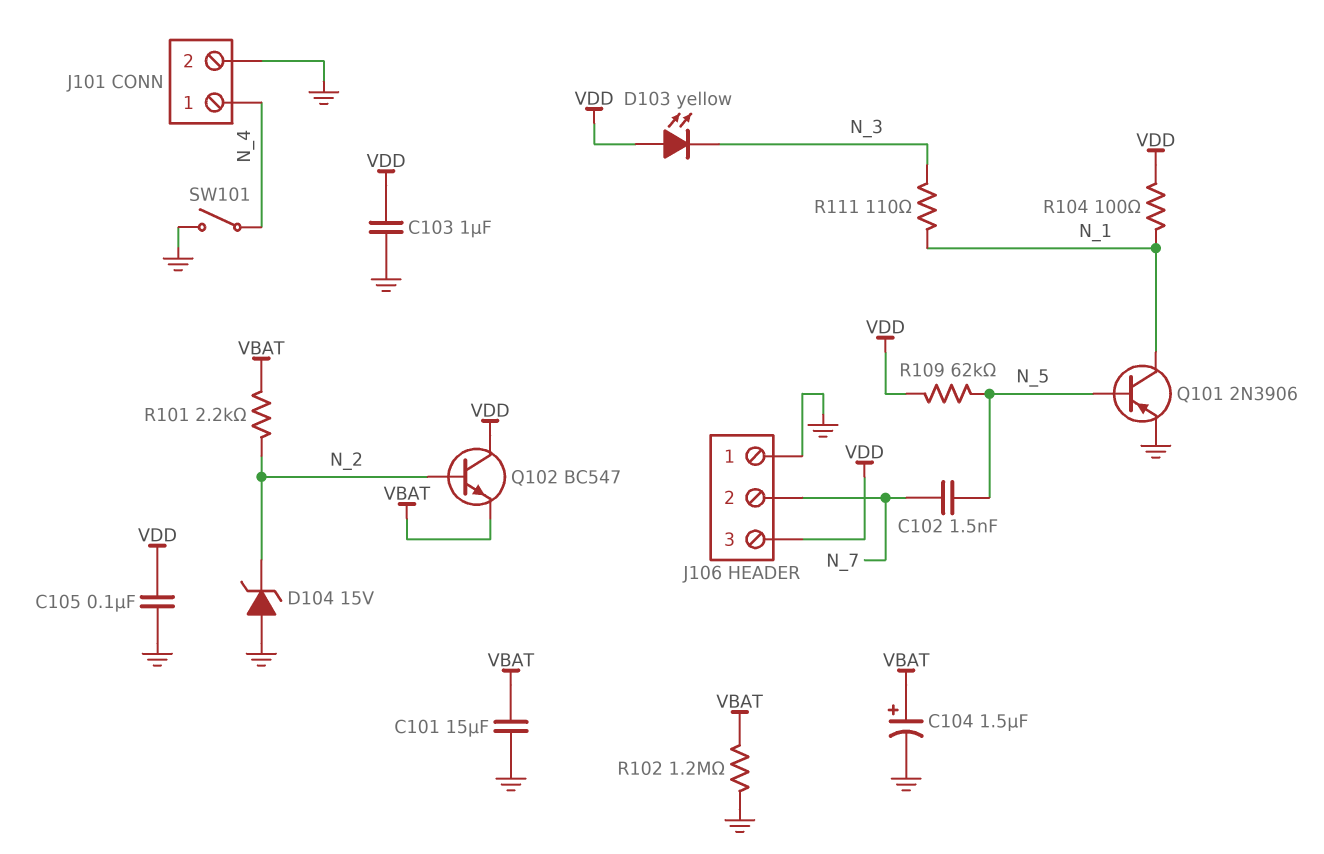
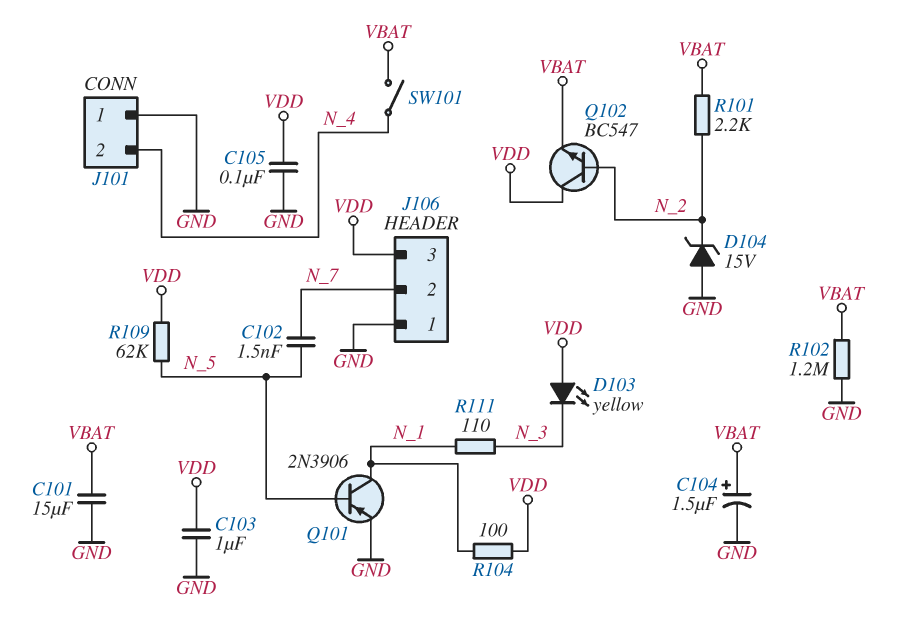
J101 pin 1: N_4 -> GND
J101 pin 2: GND -> N_4
SW101: switch (GND, N_4) -> switch (N_4, VBAT)

